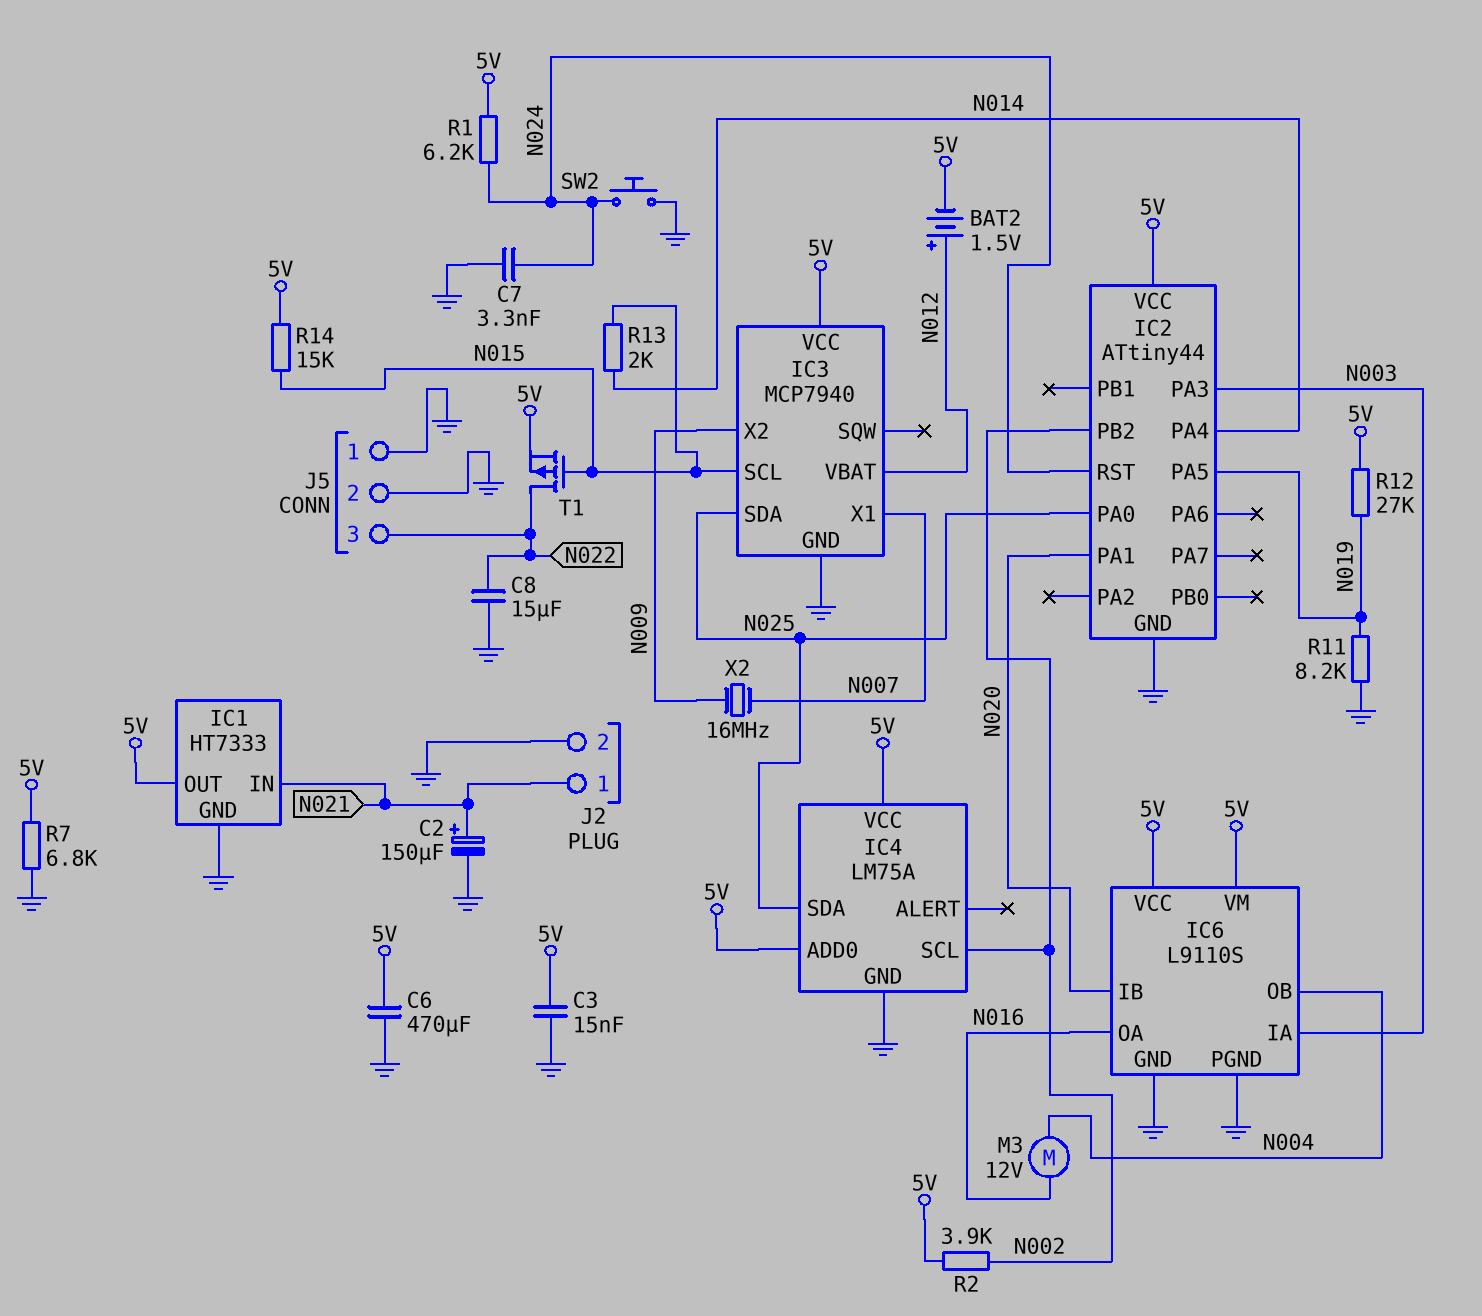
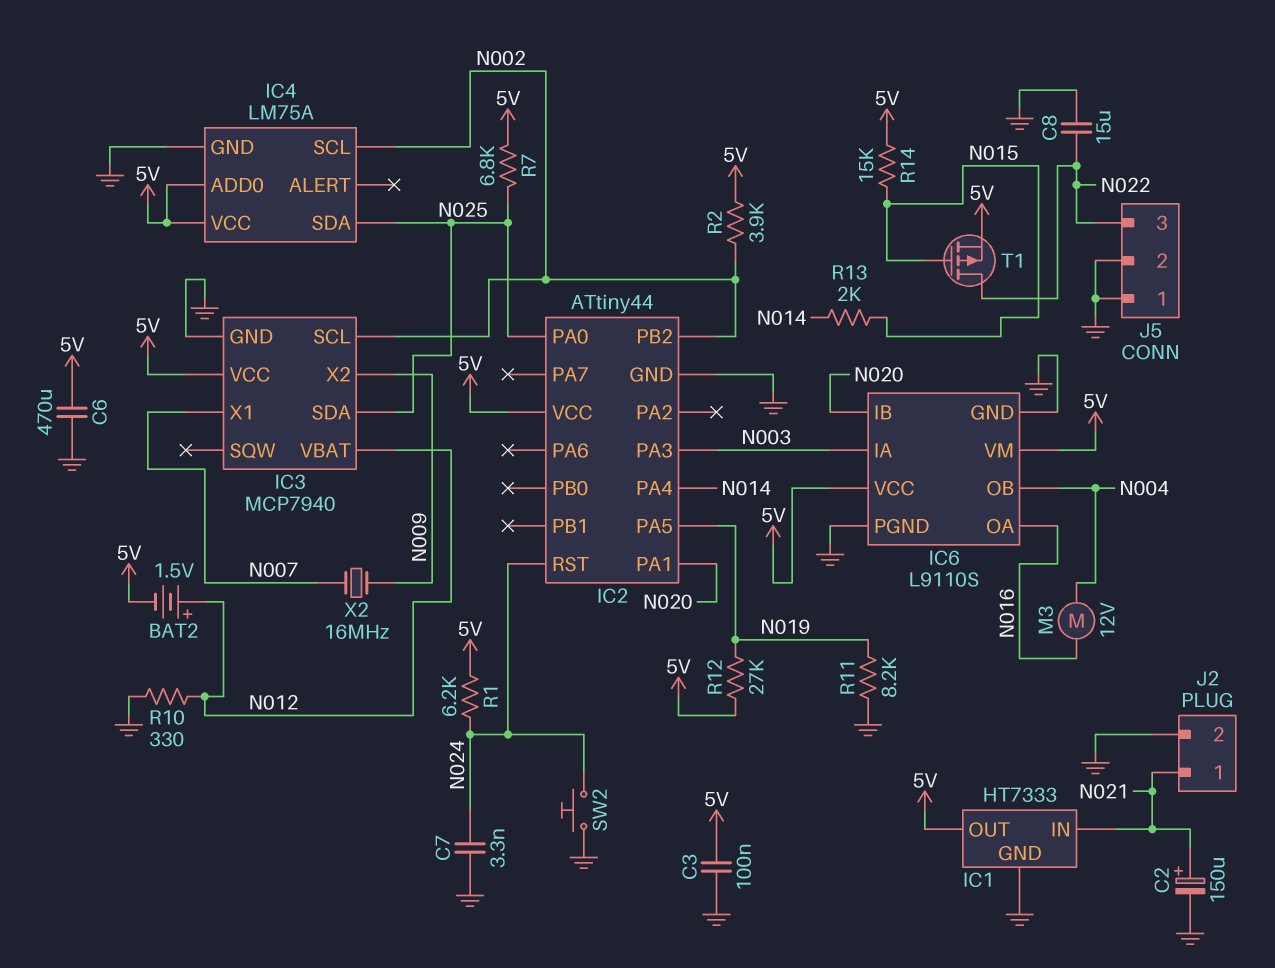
C3: 15nF (5V, GND) -> 100nF (5V, GND)
IC3 pin SCL: N015 -> N002
R7: 6.8k (5V, GND) -> 6.8k (5V, N025)
R10: none -> 330 (GND, N012)

